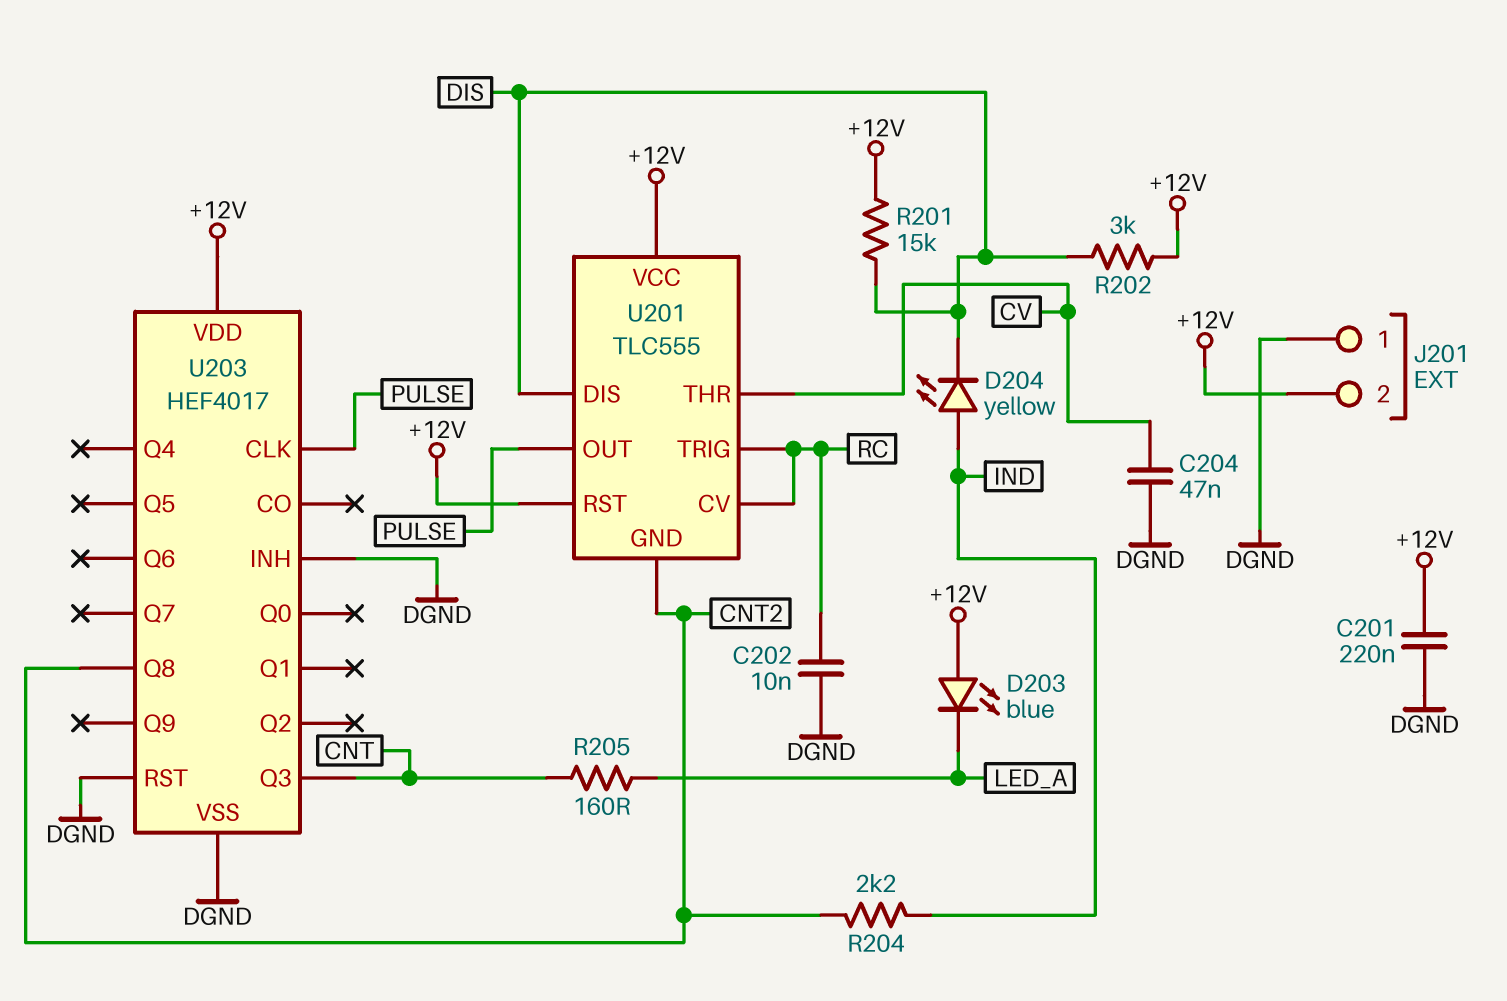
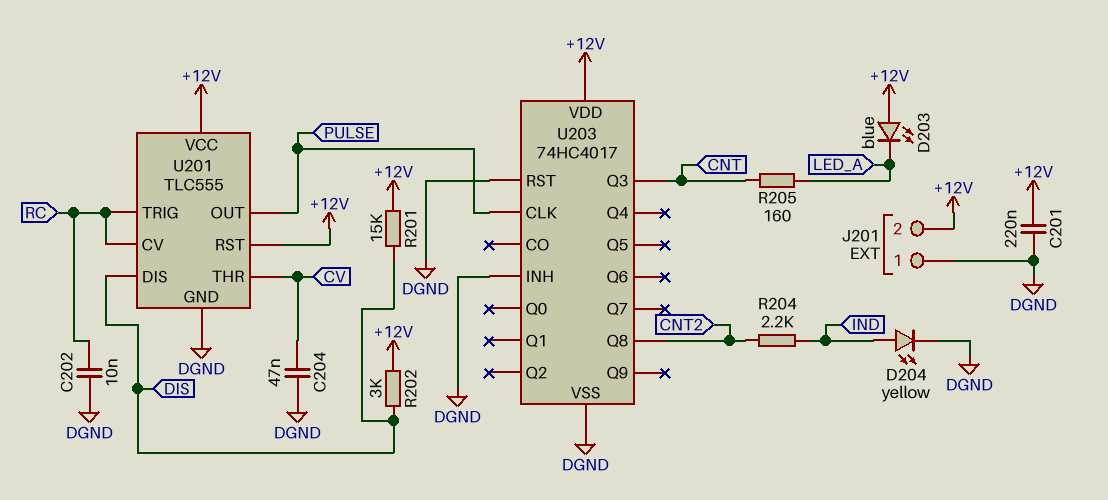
D204: LED yellow (A IND, K DIS) -> LED yellow (A IND, K DGND)
U201 pin GND: CNT2 -> DGND
U203: HEF4017 -> 74HC4017

